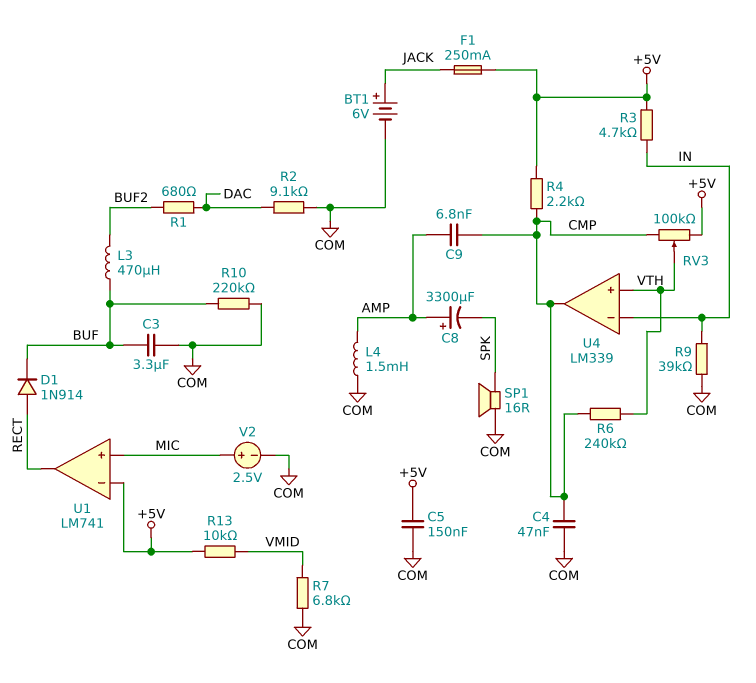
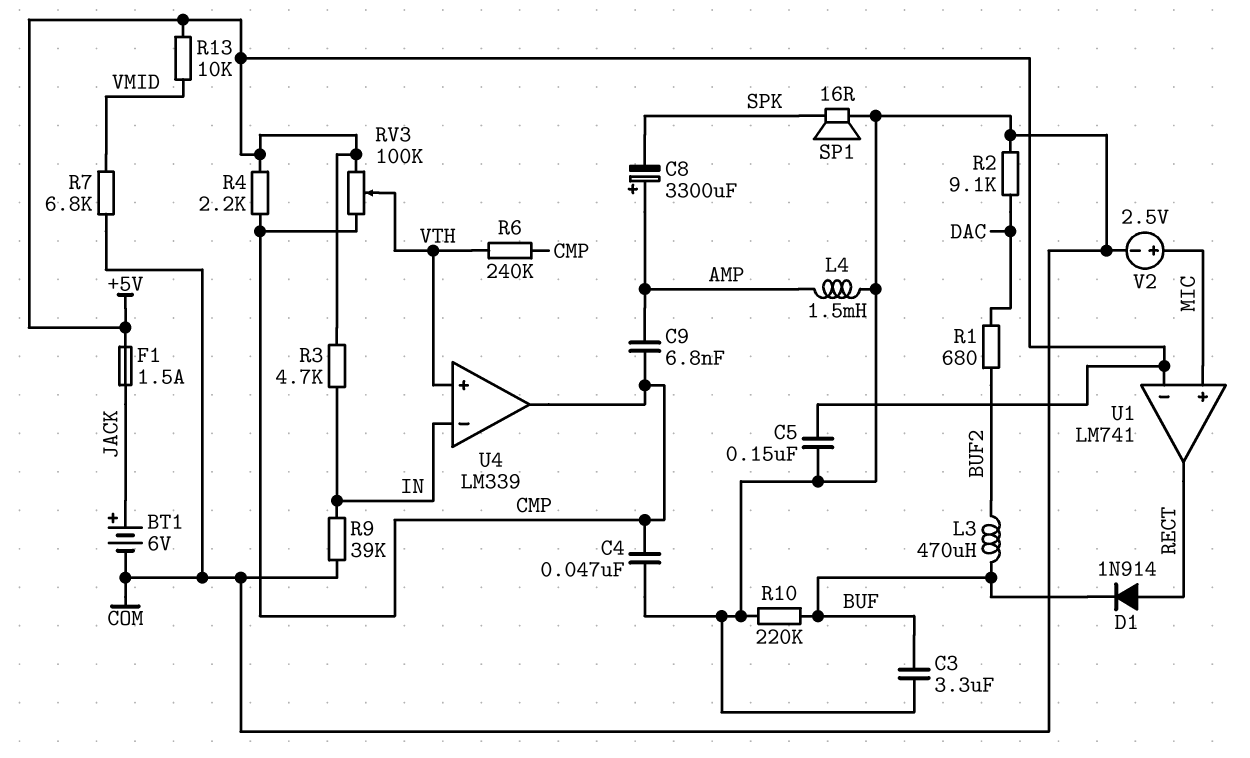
F1: 250mA (+5V, JACK) -> 1.5A (+5V, JACK)

